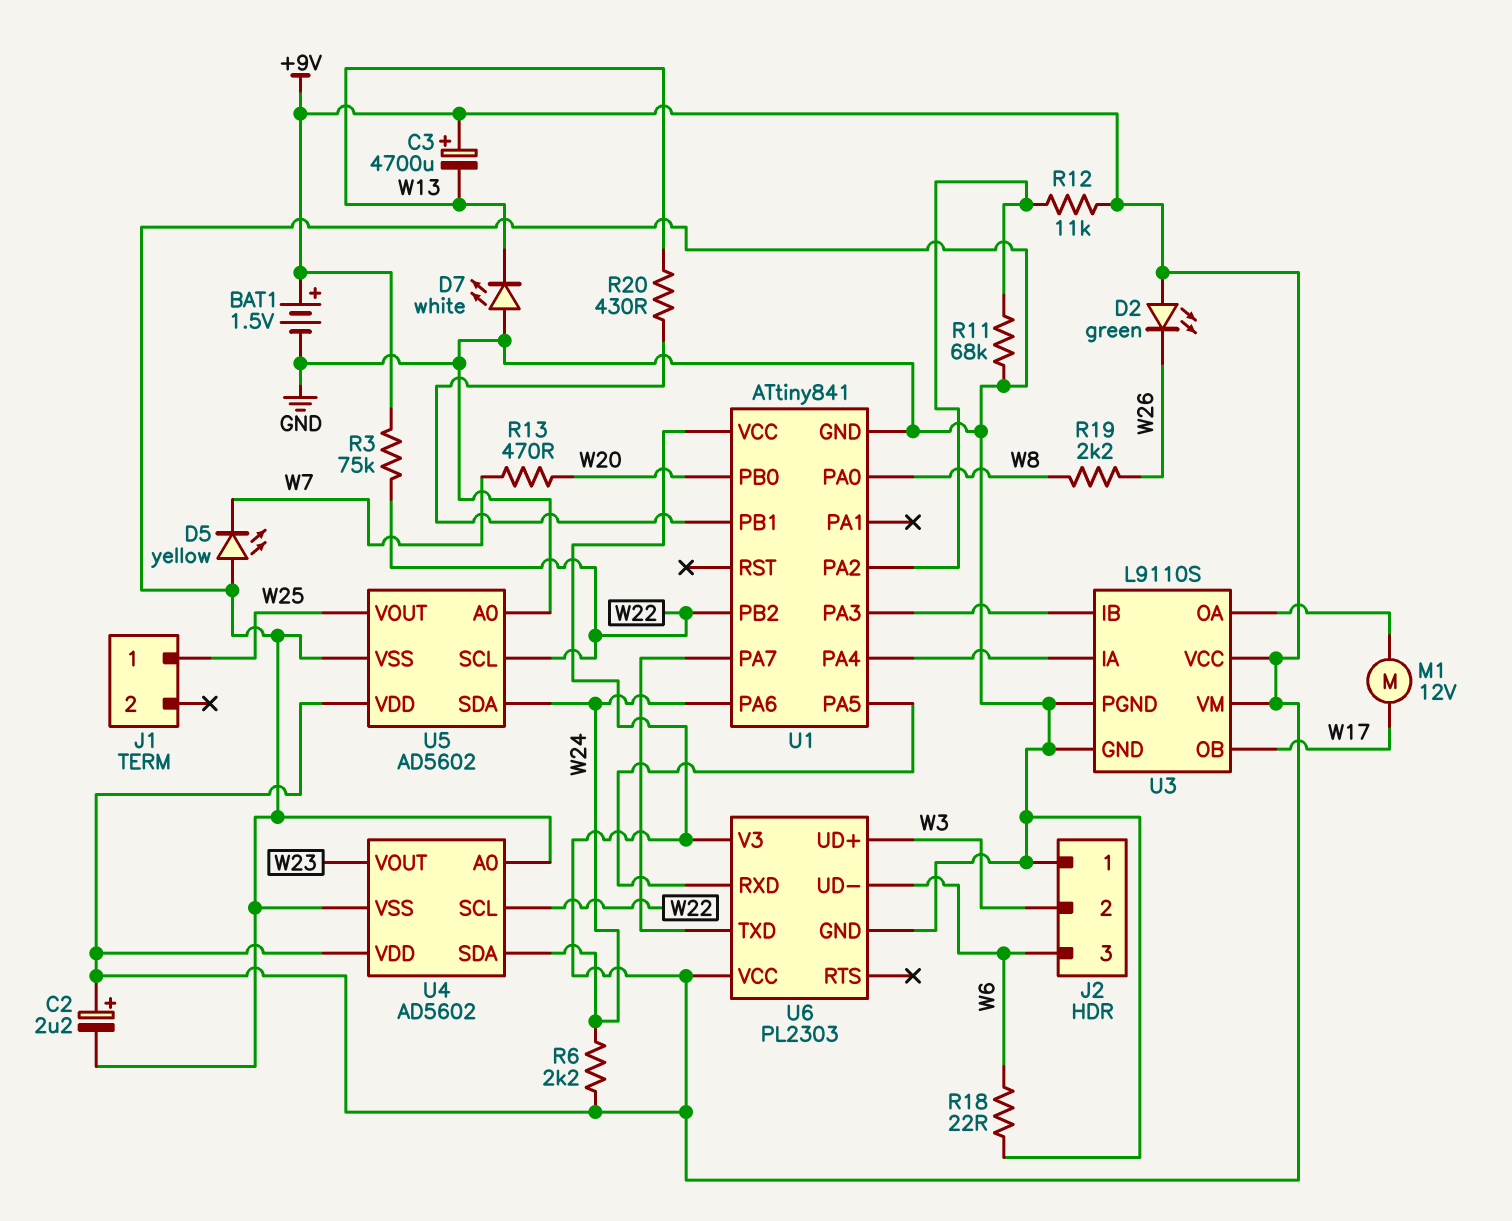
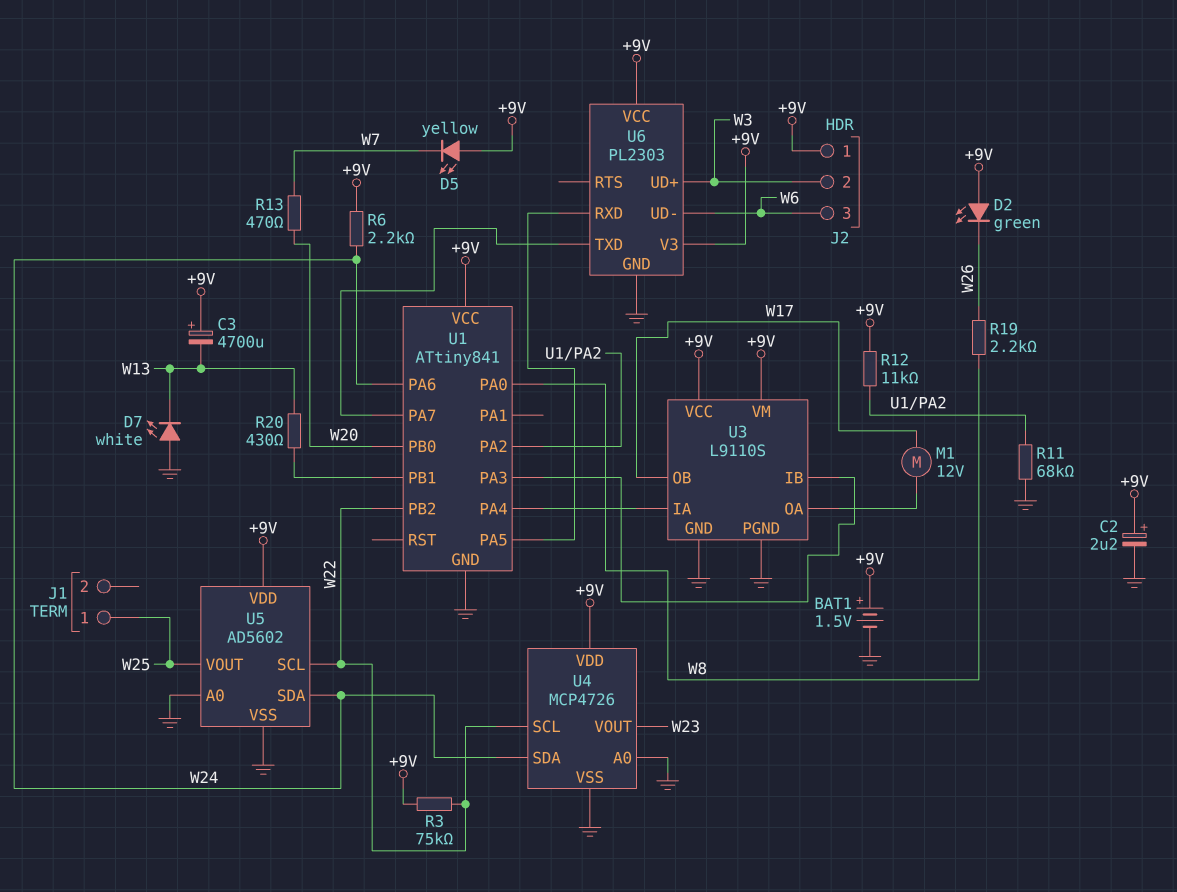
D5: LED yellow (A GND, K W7) -> LED yellow (A +9V, K W7)
J2 pin 1: GND -> +9V
R18: 22 (GND, W6) -> none
U4: AD5602 -> MCP4726

